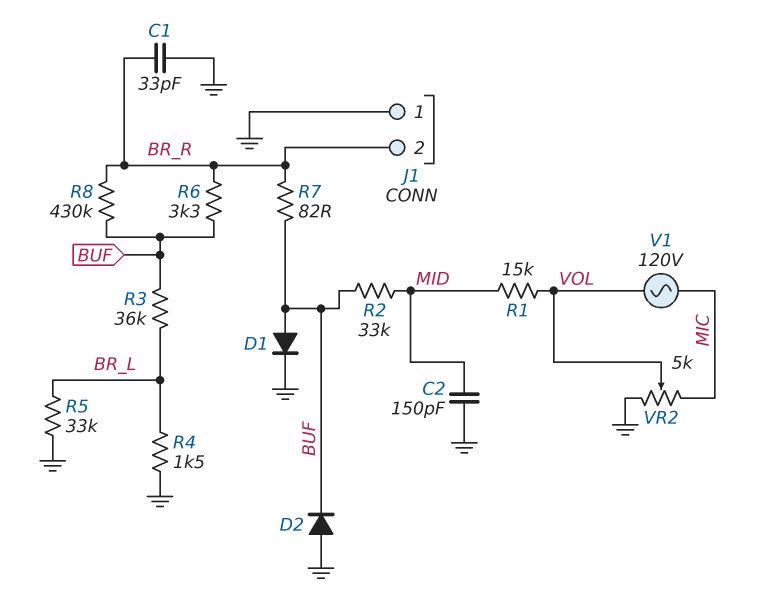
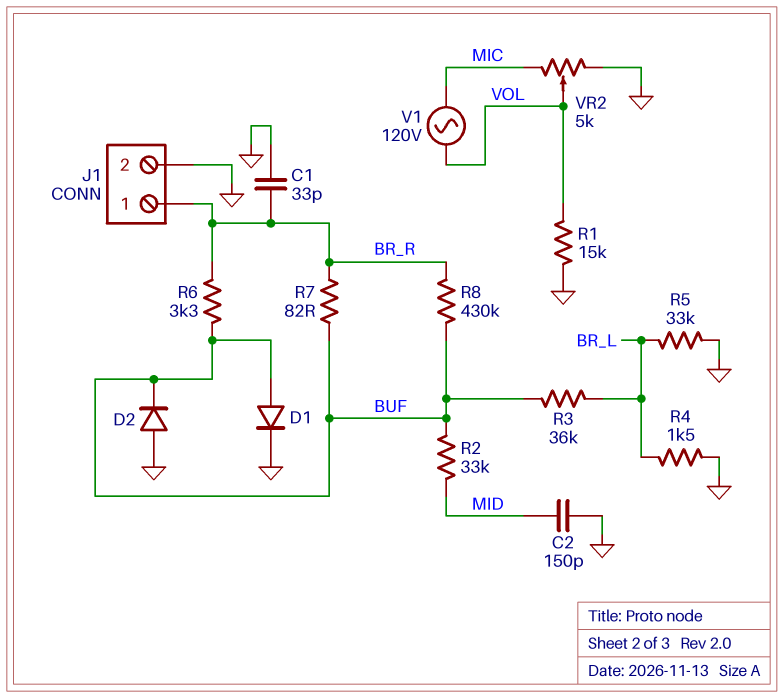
J1 pin 1: GND -> BR_R
J1 pin 2: BR_R -> GND
R1: 15k (MID, VOL) -> 15k (GND, VOL)

